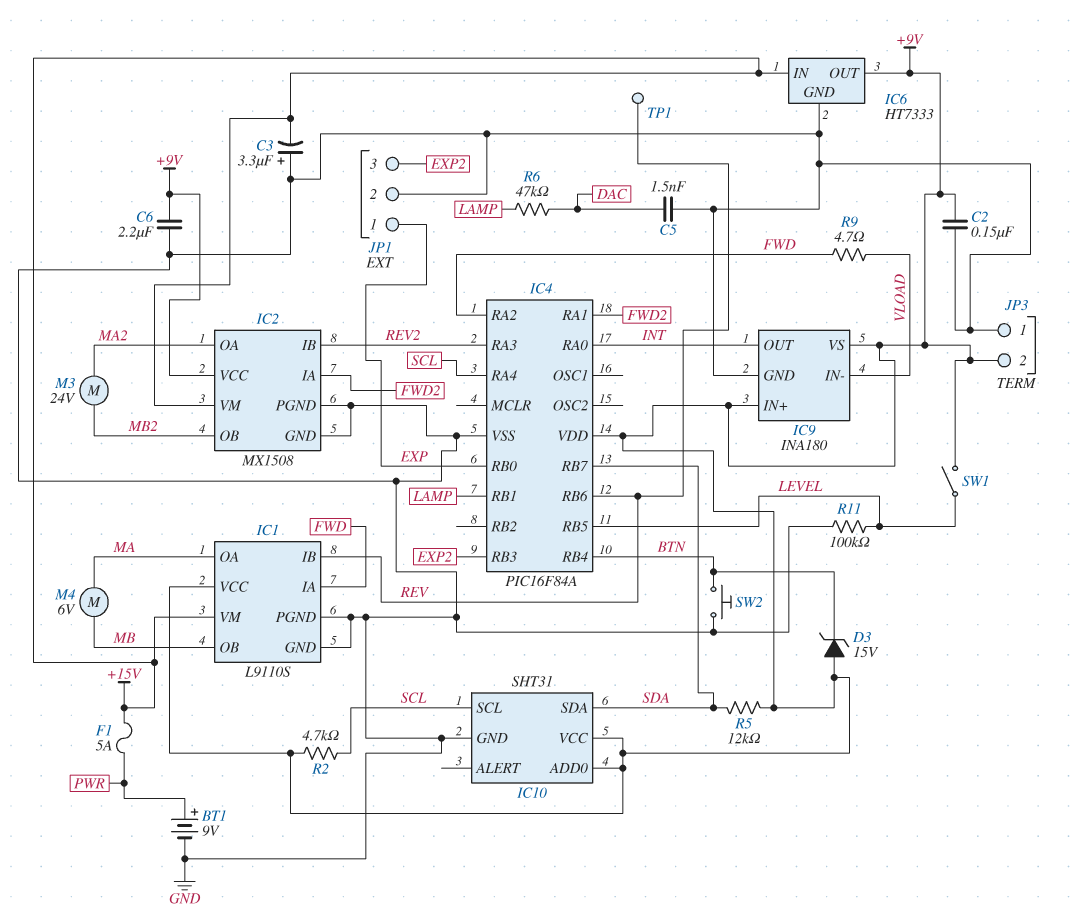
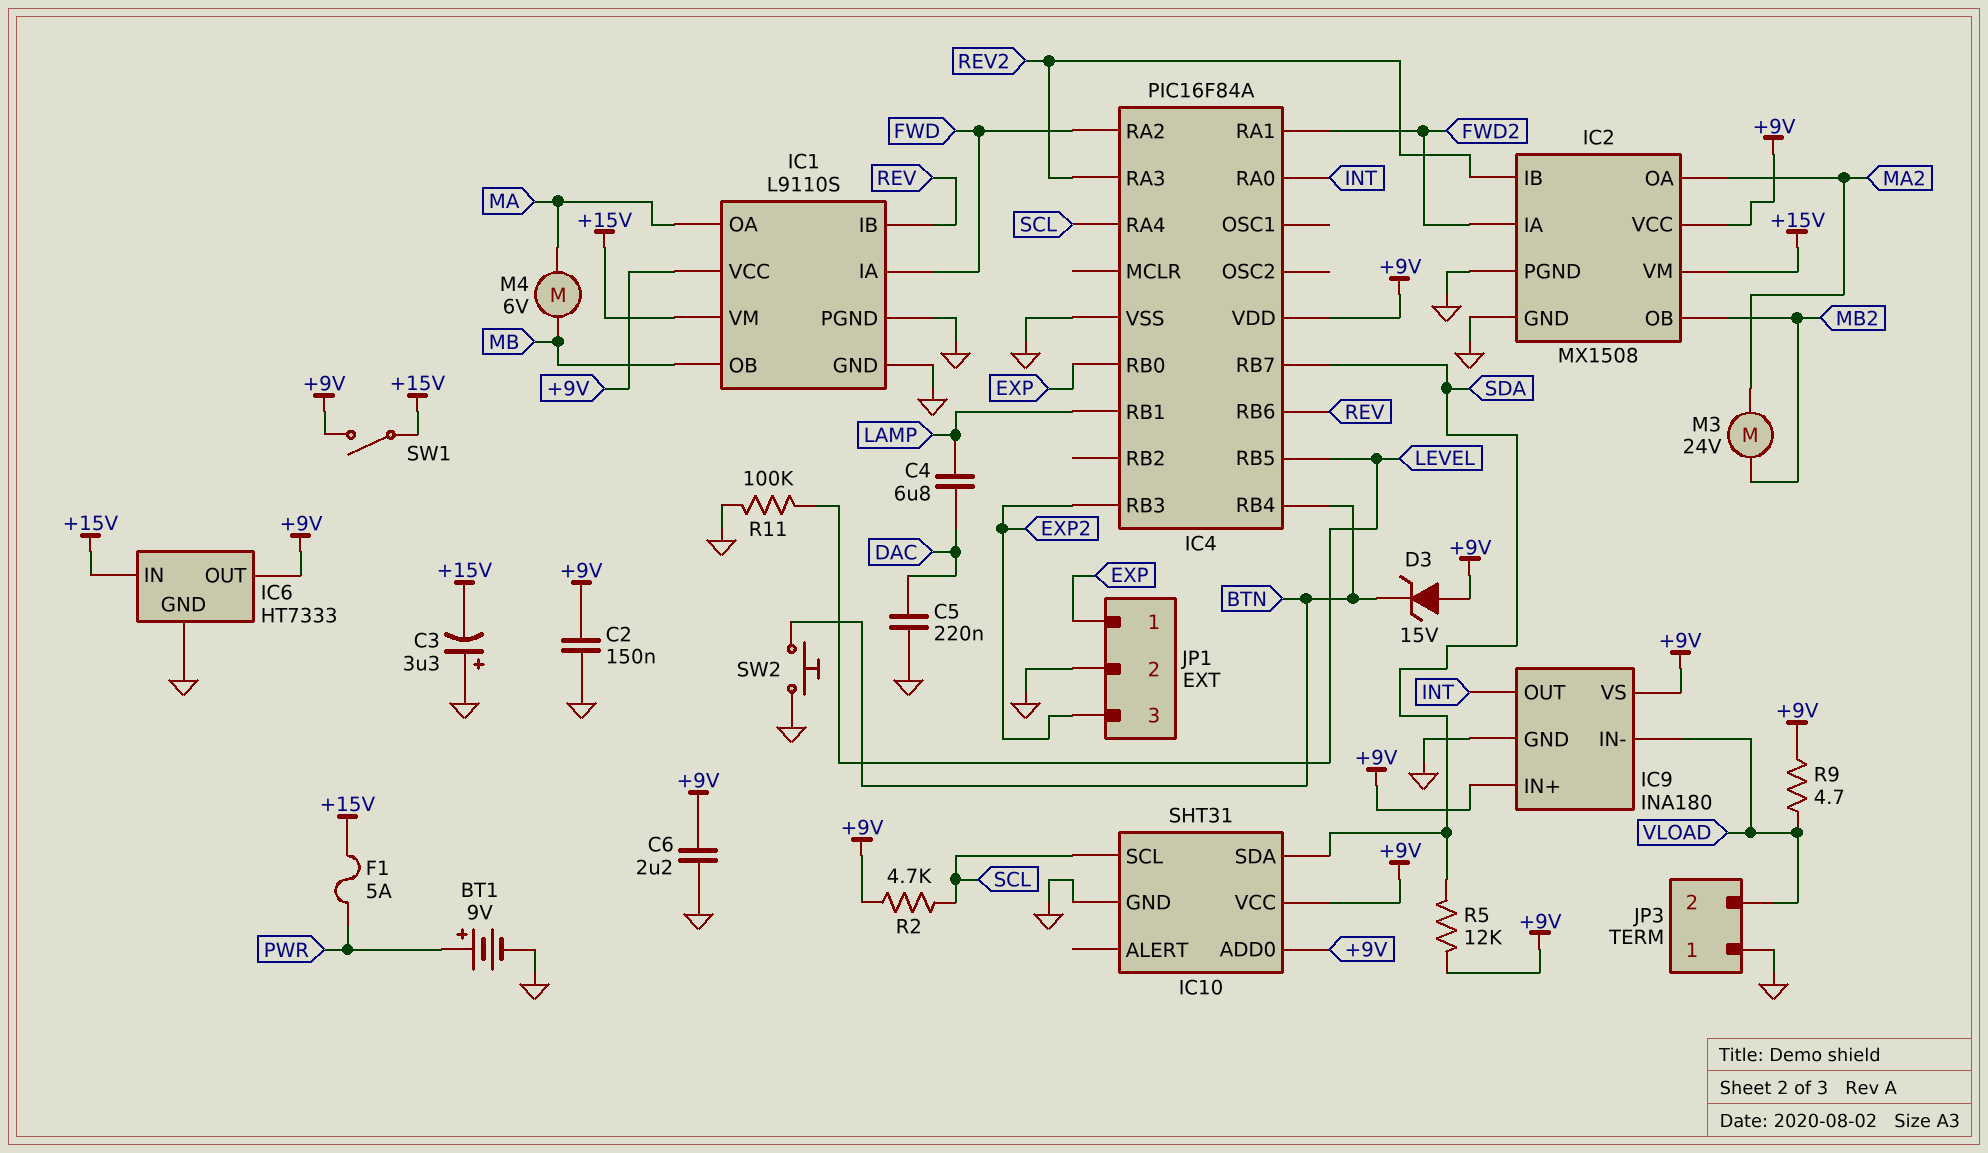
C4: none -> 6.8uF (DAC, LAMP)
C5: 1.5nF (DAC, GND) -> 220nF (DAC, GND)
JP3 pin 2: +9V -> VLOAD
R6: 47k (DAC, LAMP) -> none
R9: 4.7 (FWD, VLOAD) -> 4.7 (+9V, VLOAD)
SW1: switch (+9V, LEVEL) -> switch (+9V, +15V)
TP1: test point (REV) -> none

